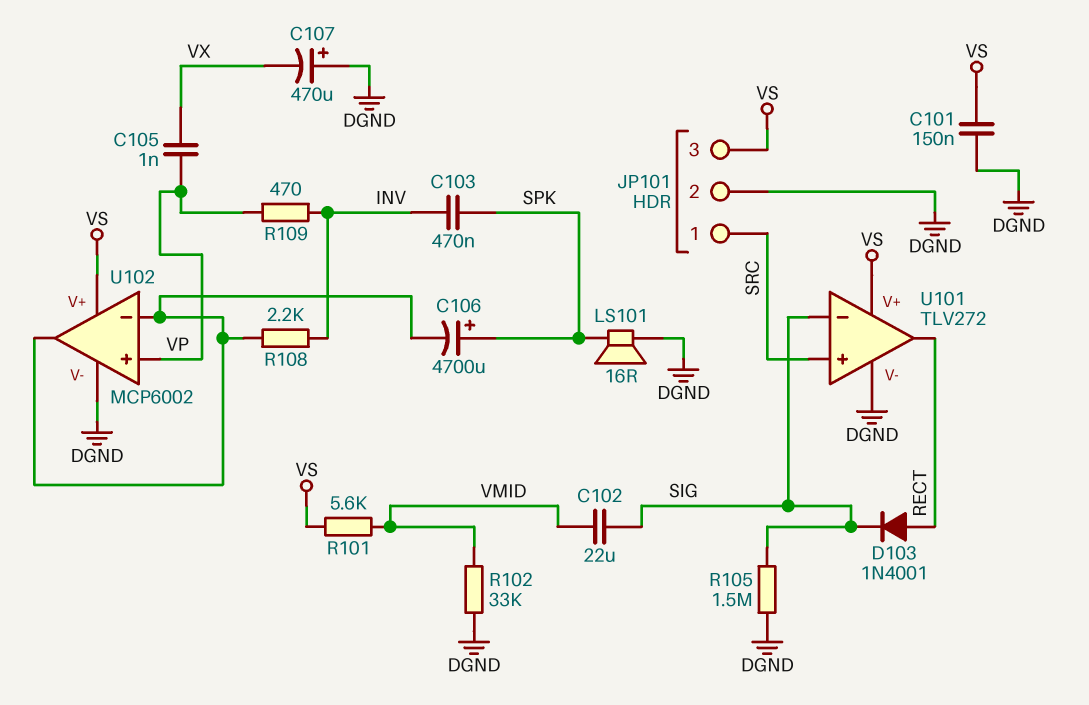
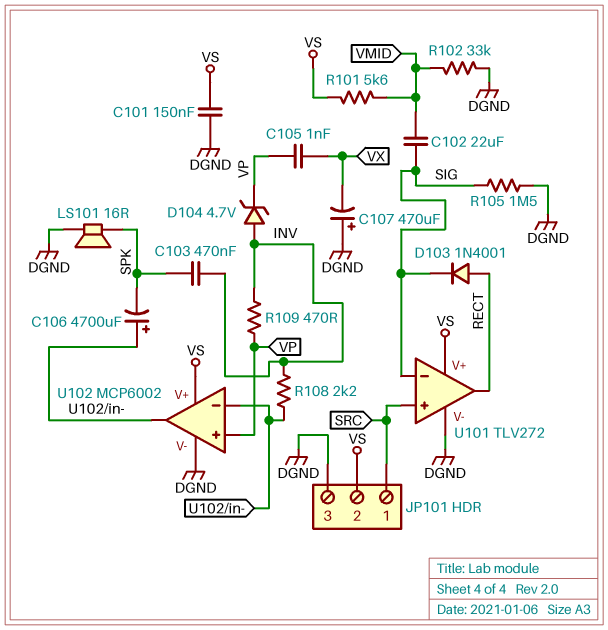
C106: 4700uF (plus SPK, minus U102/in-) -> 4700uF (plus U102/in-, minus SPK)
D104: none -> zener 4.7V (A INV, K VP)
JP101 pin 2: DGND -> VS
JP101 pin 3: VS -> DGND

